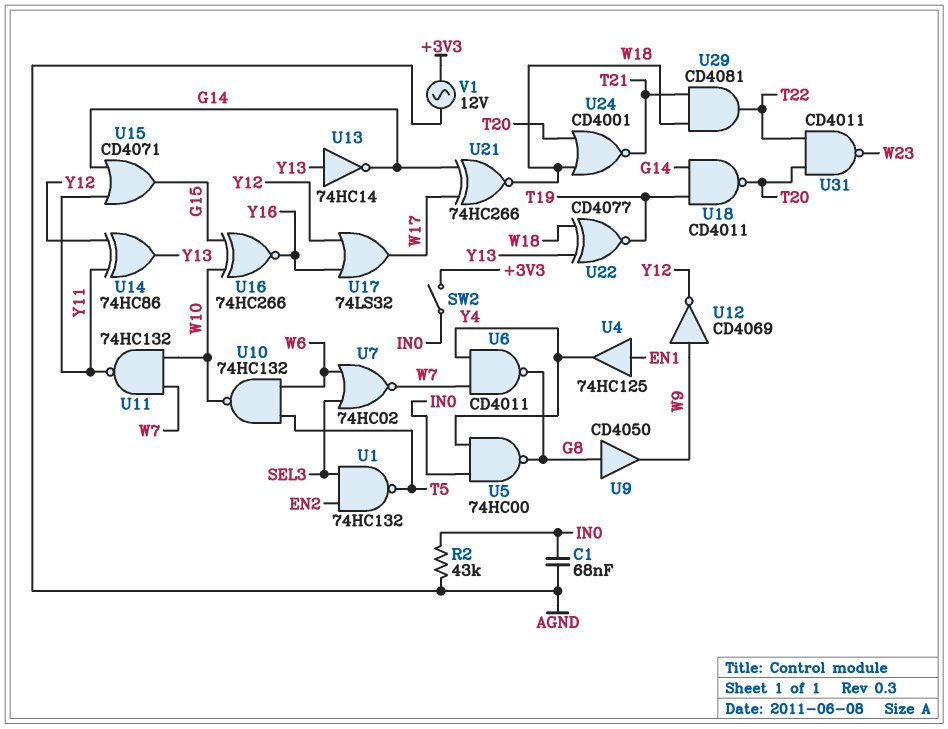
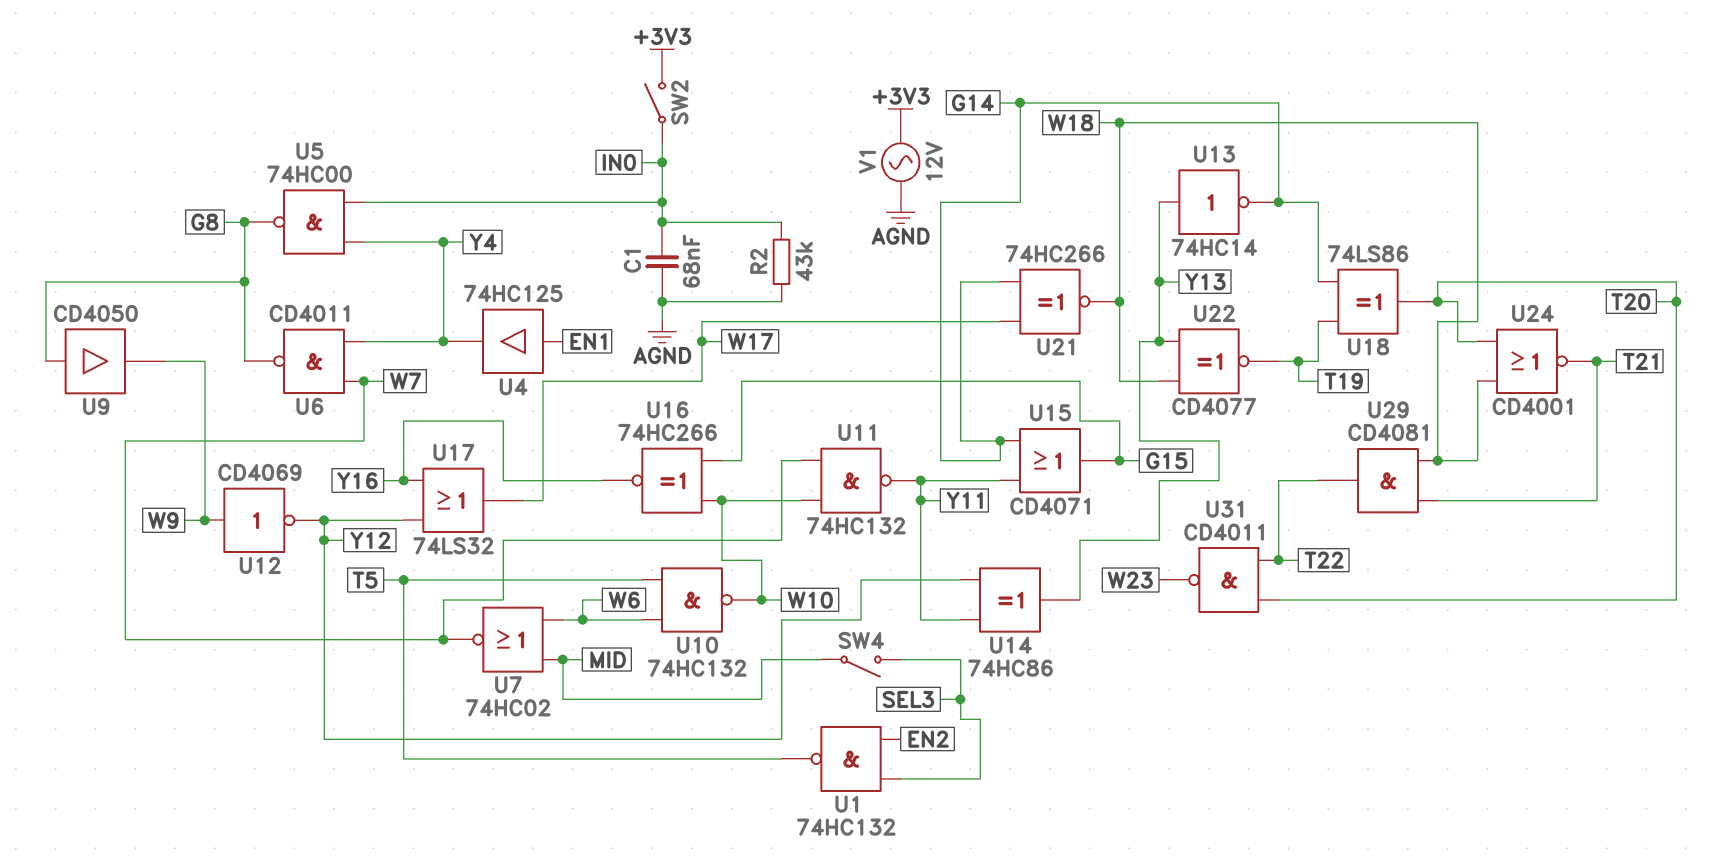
SW4: none -> switch (MID, SEL3)
U7: NOR 74HC02 (in SEL3, in W6, out W7) -> NOR 74HC02 (in MID, in W6, out W7)
U18: NAND CD4011 (in G14, in T19, out T20) -> XOR 74LS86 (in G14, in T19, out T20)

